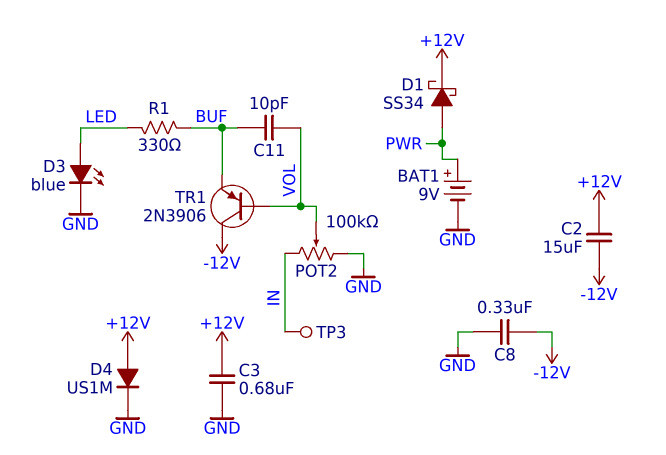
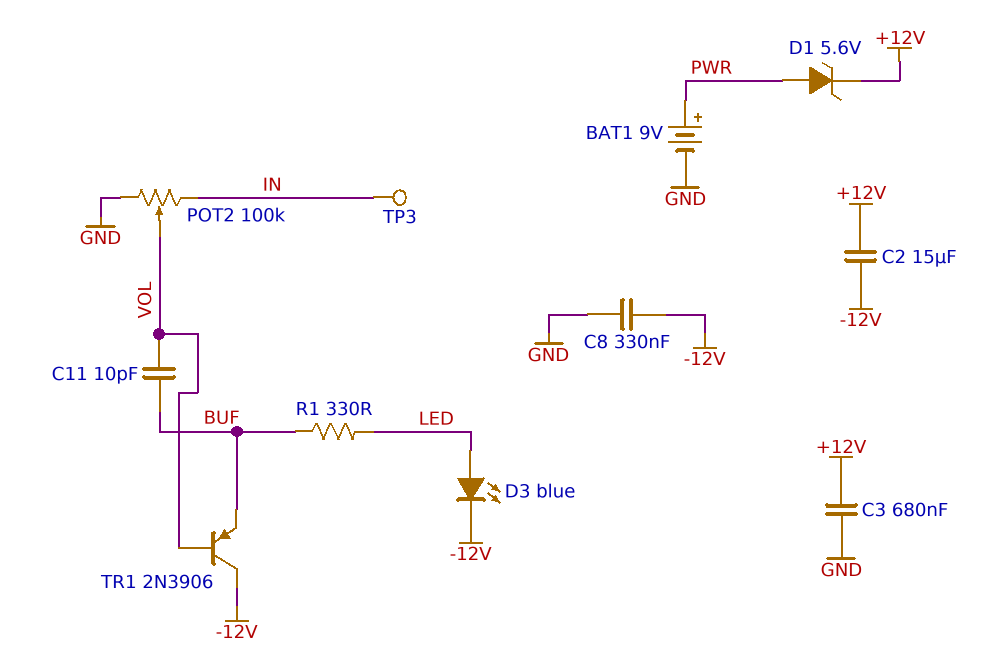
D1: schottky SS34 (A PWR, K +12V) -> zener 5.6V (A PWR, K +12V)
D3: LED blue (A LED, K GND) -> LED blue (A LED, K -12V)
D4: diode US1M (A +12V, K GND) -> none

